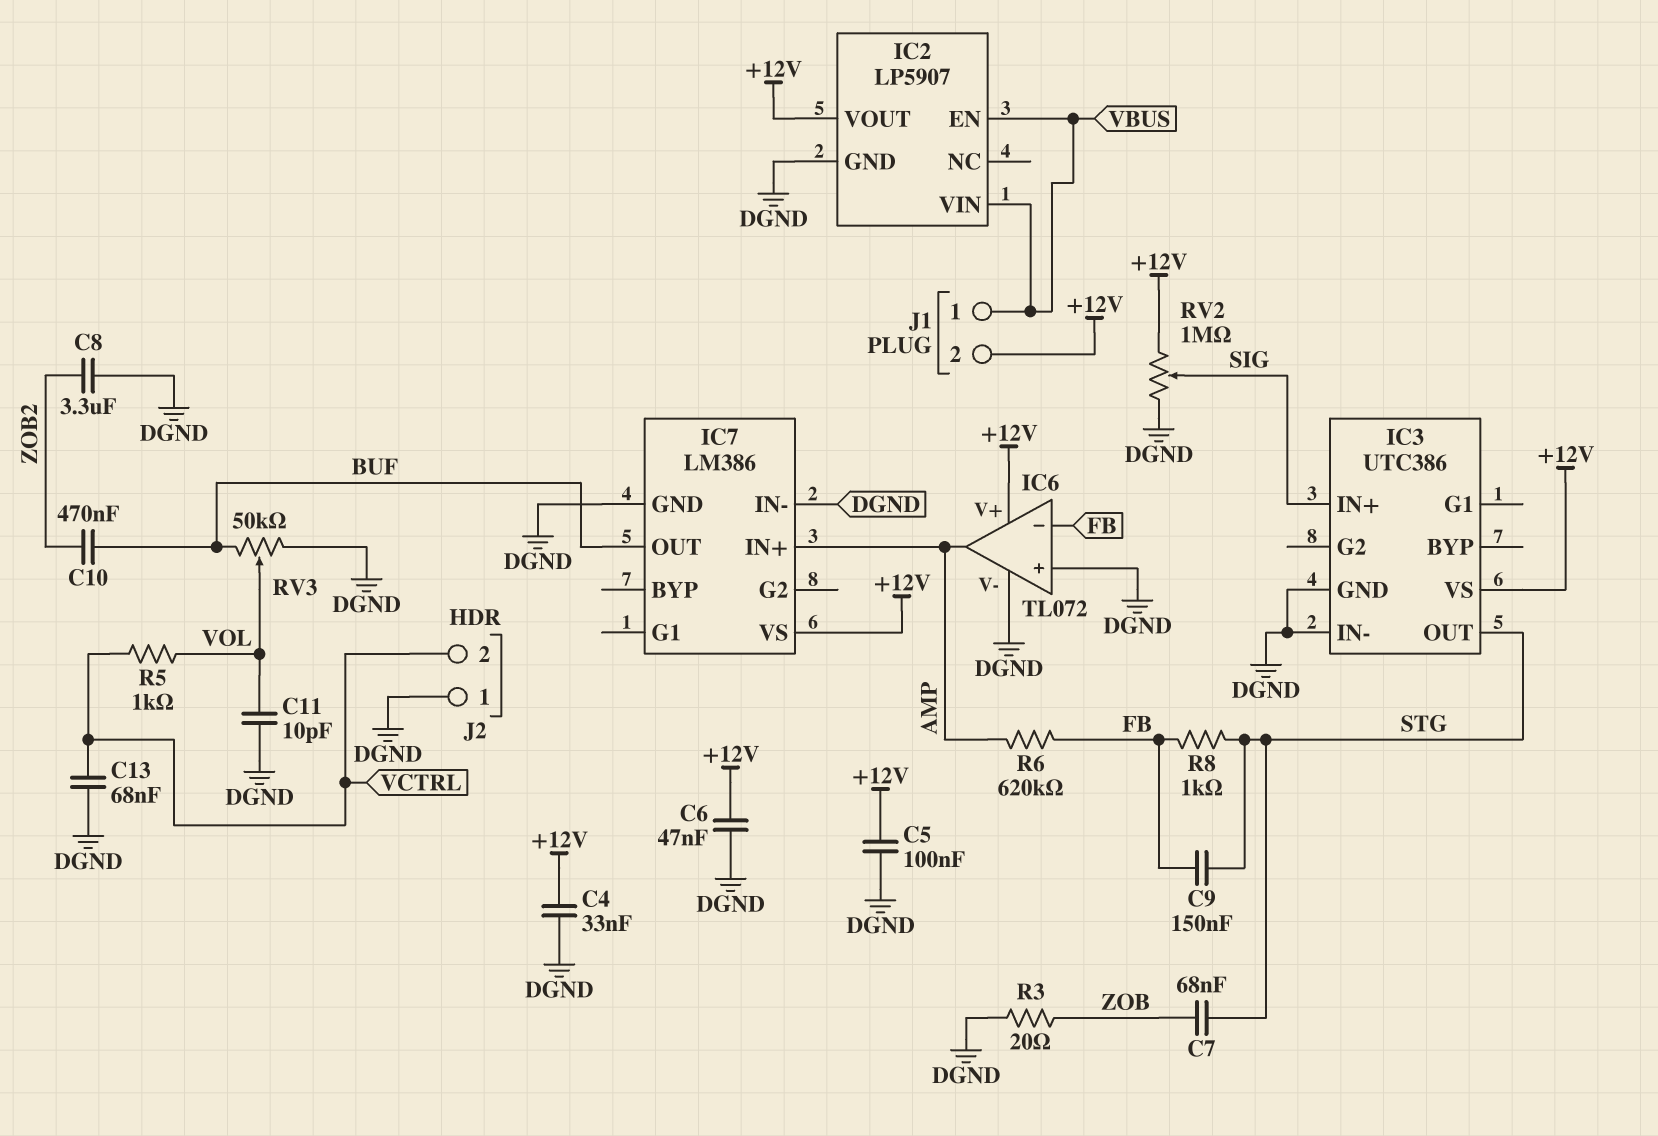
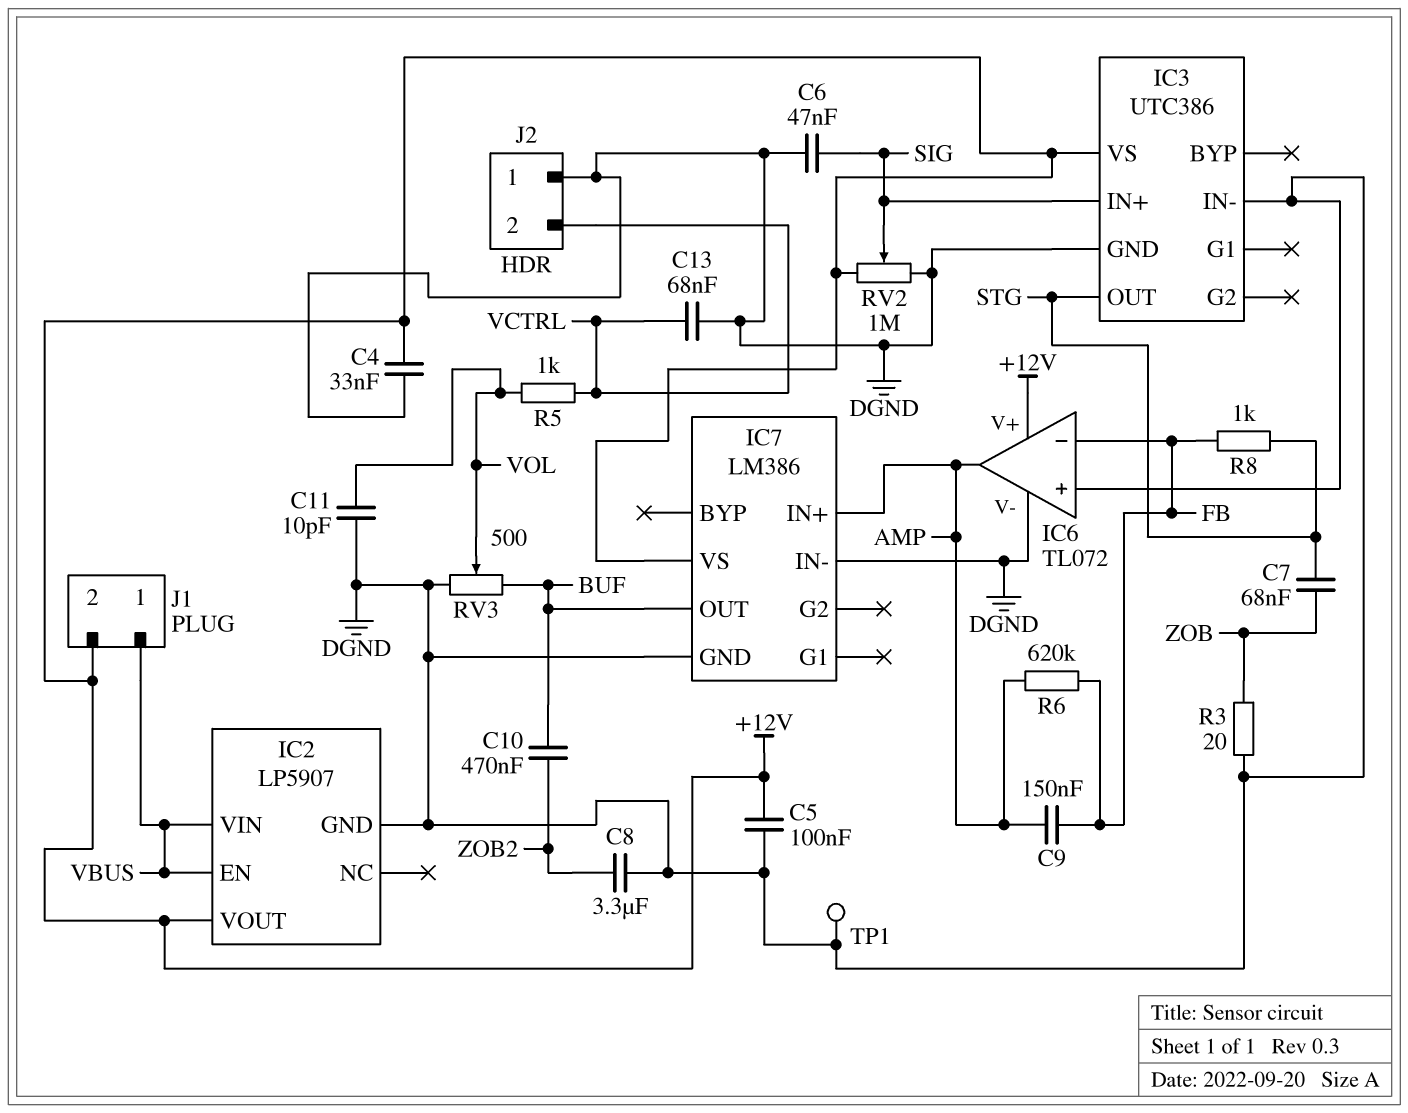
C6: 47nF (+12V, DGND) -> 47nF (DGND, SIG)
C9: 150nF (FB, STG) -> 150nF (AMP, FB)
RV3: 50k (BUF, DGND, wiper VOL) -> 500 (BUF, DGND, wiper VOL)
TP1: none -> test point (DGND)

